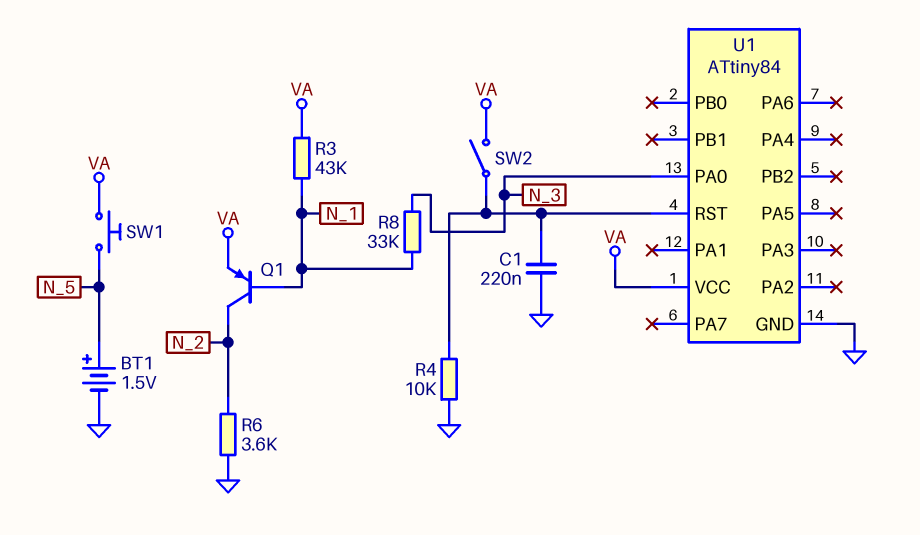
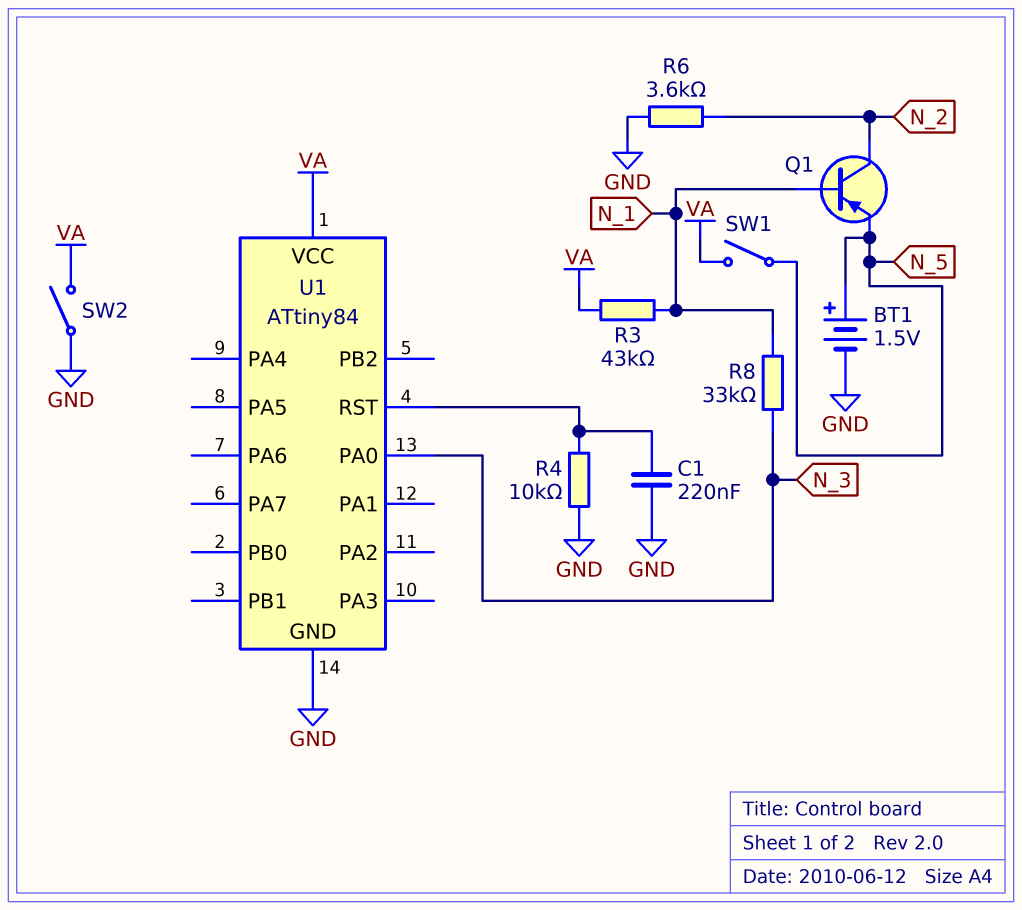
Q1: PNP (B N_1, C N_2, E VA) -> PNP (B N_1, C N_2, E N_5)
SW1: button (N_5, VA) -> switch (N_5, VA)
SW2: switch (U1/RST, VA) -> switch (GND, VA)

